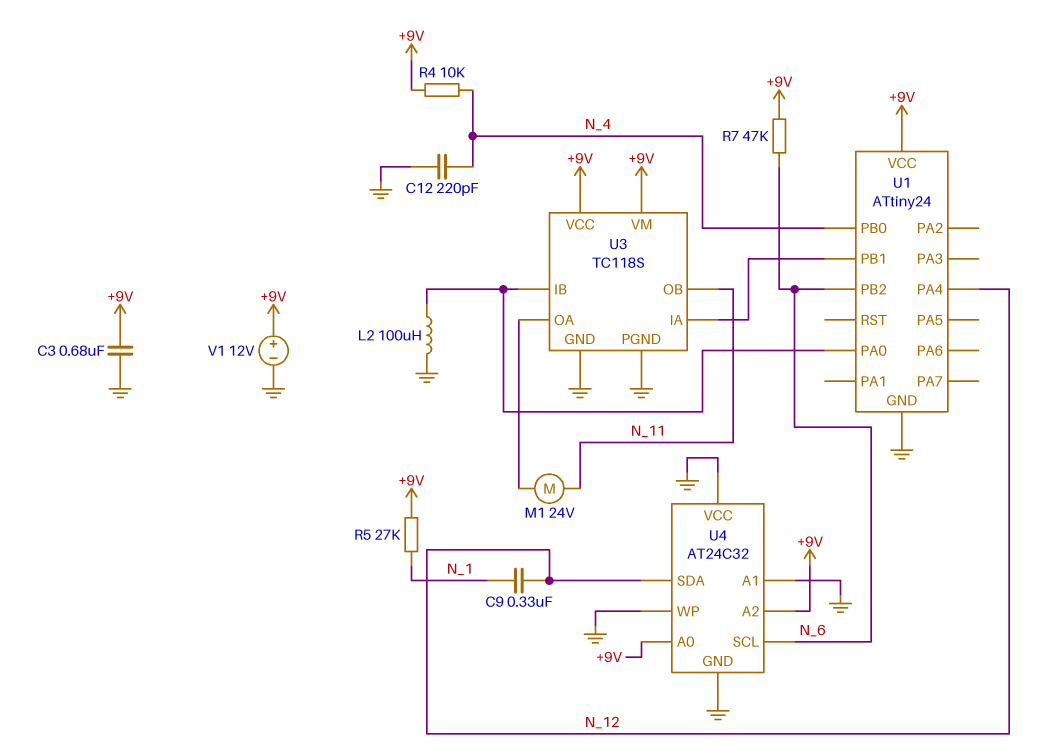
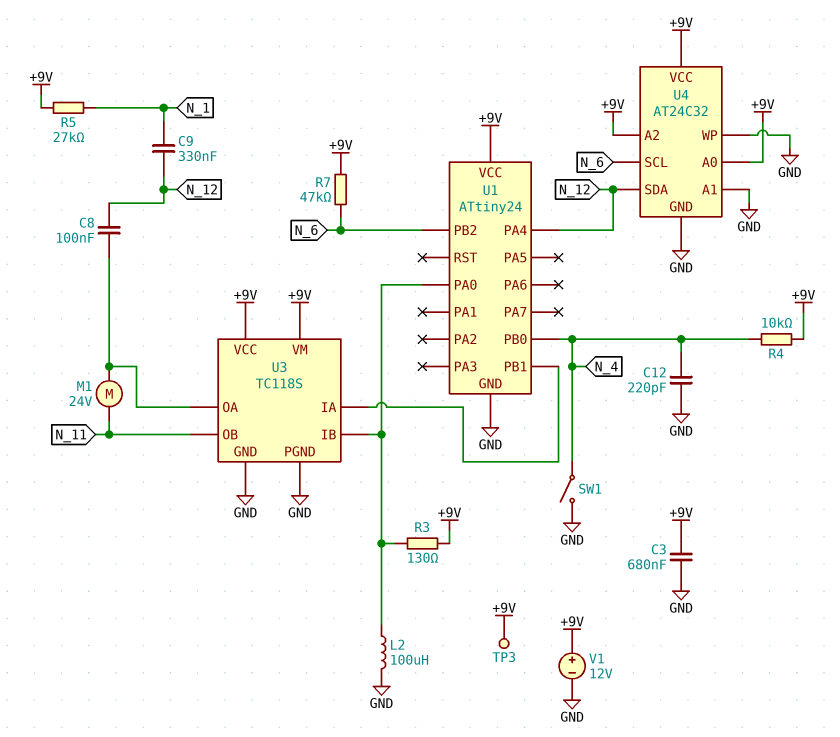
C8: none -> 100nF (N_12, U3/OA)
R3: none -> 130 (+9V, U1/PA0)
SW1: none -> switch (GND, N_4)
TP3: none -> test point (+9V)
U4 pin VCC: GND -> +9V

